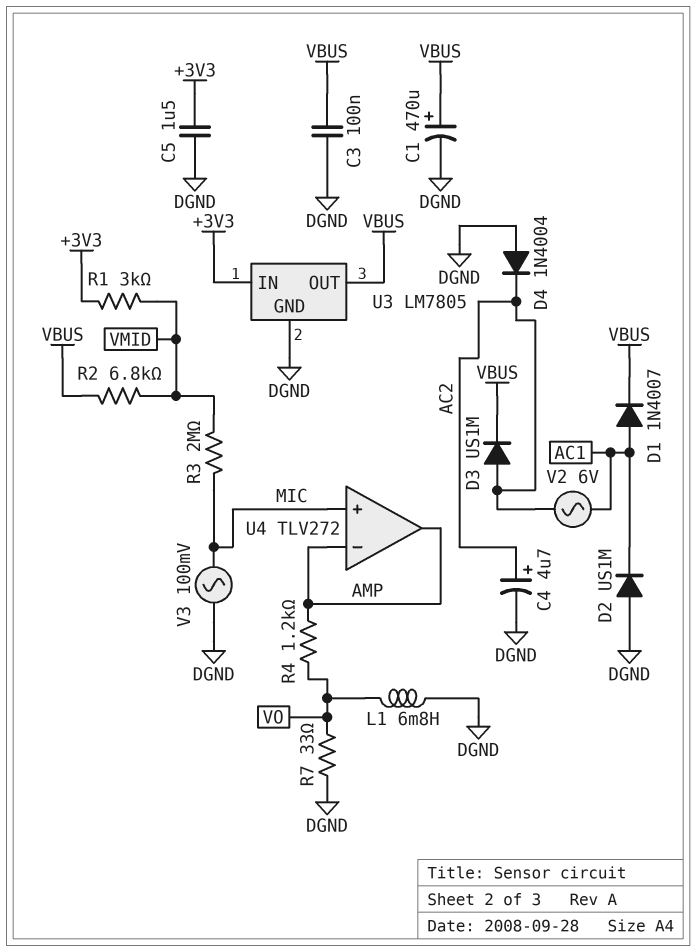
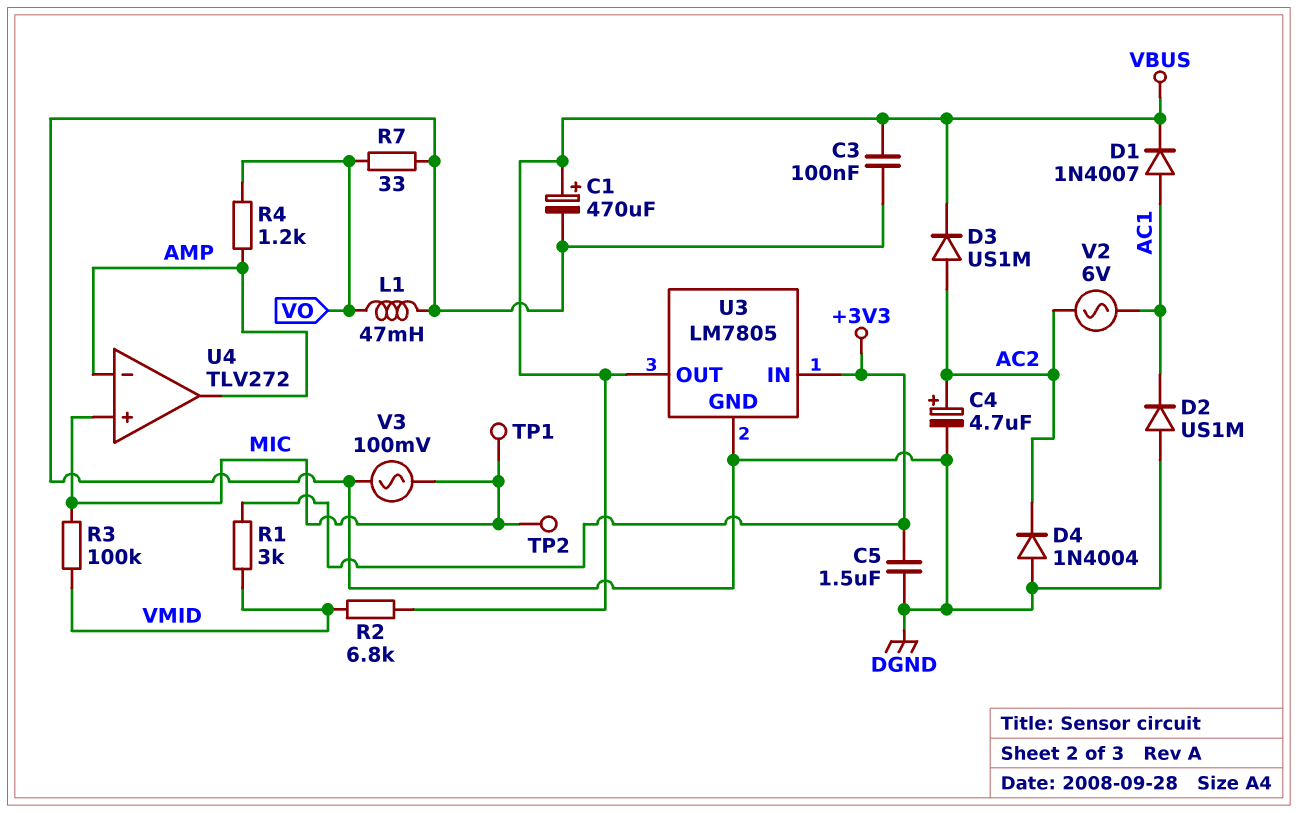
L1: 6.8mH (DGND, VO) -> 47mH (DGND, VO)
R3: 2M (MIC, VMID) -> 100k (MIC, VMID)
TP1: none -> test point (MIC)
TP2: none -> test point (MIC)

